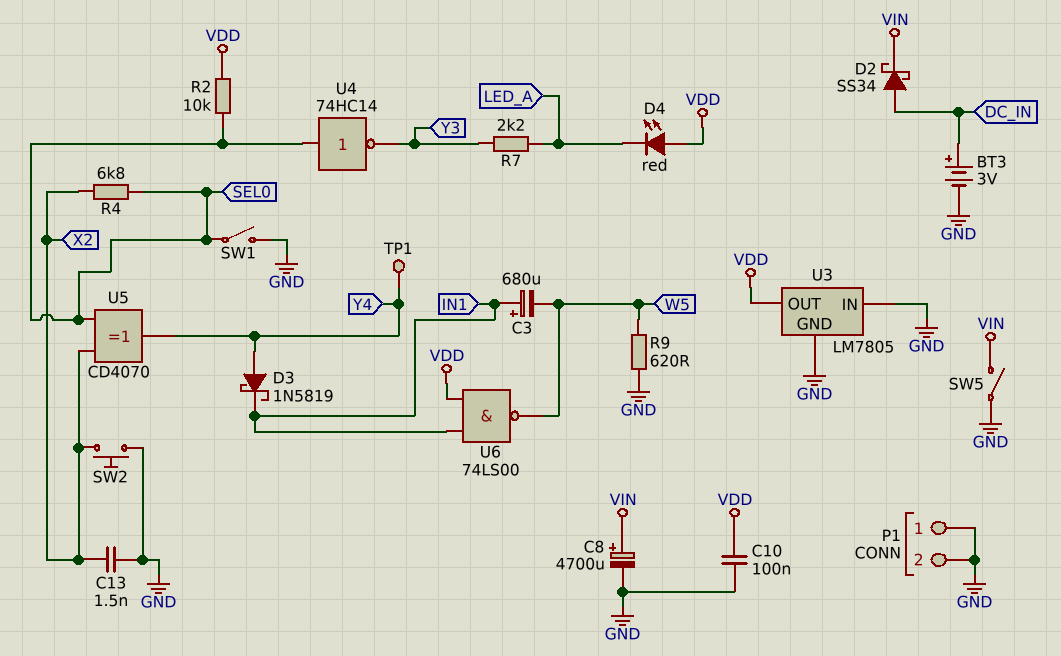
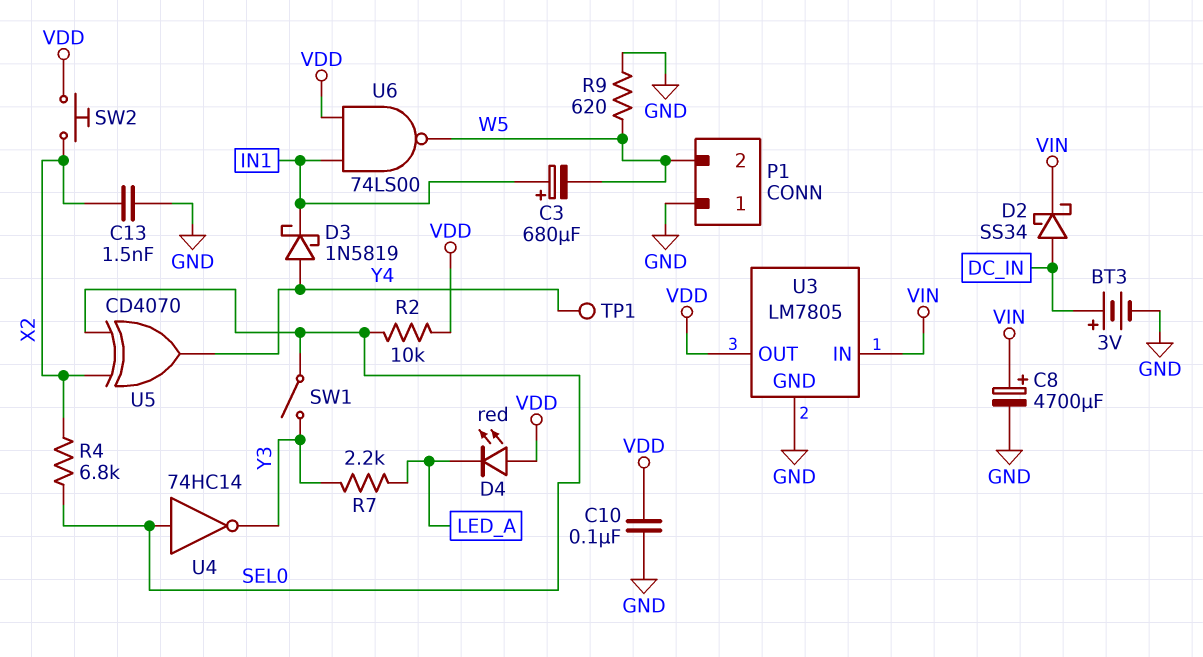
P1 pin 2: GND -> W5
SW1: switch (GND, SEL0) -> switch (SEL0, Y3)
SW2: button (GND, X2) -> button (VDD, X2)
SW5: switch (GND, VIN) -> none
U3 pin IN: GND -> VIN

